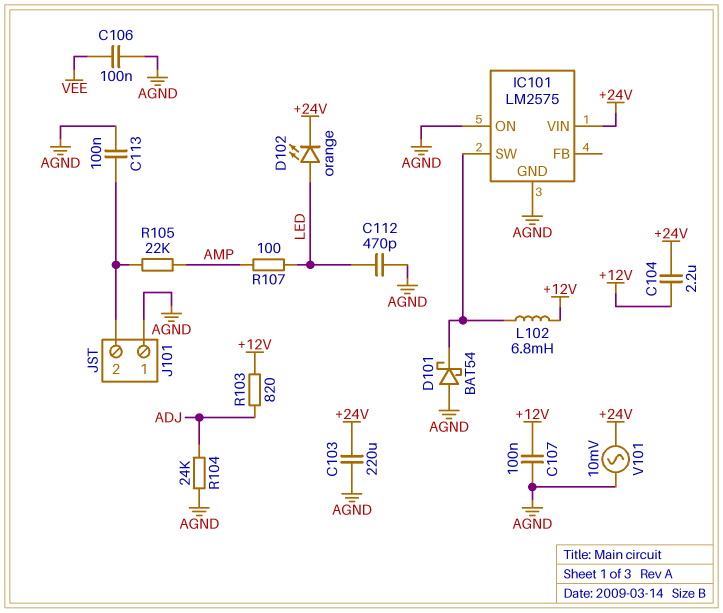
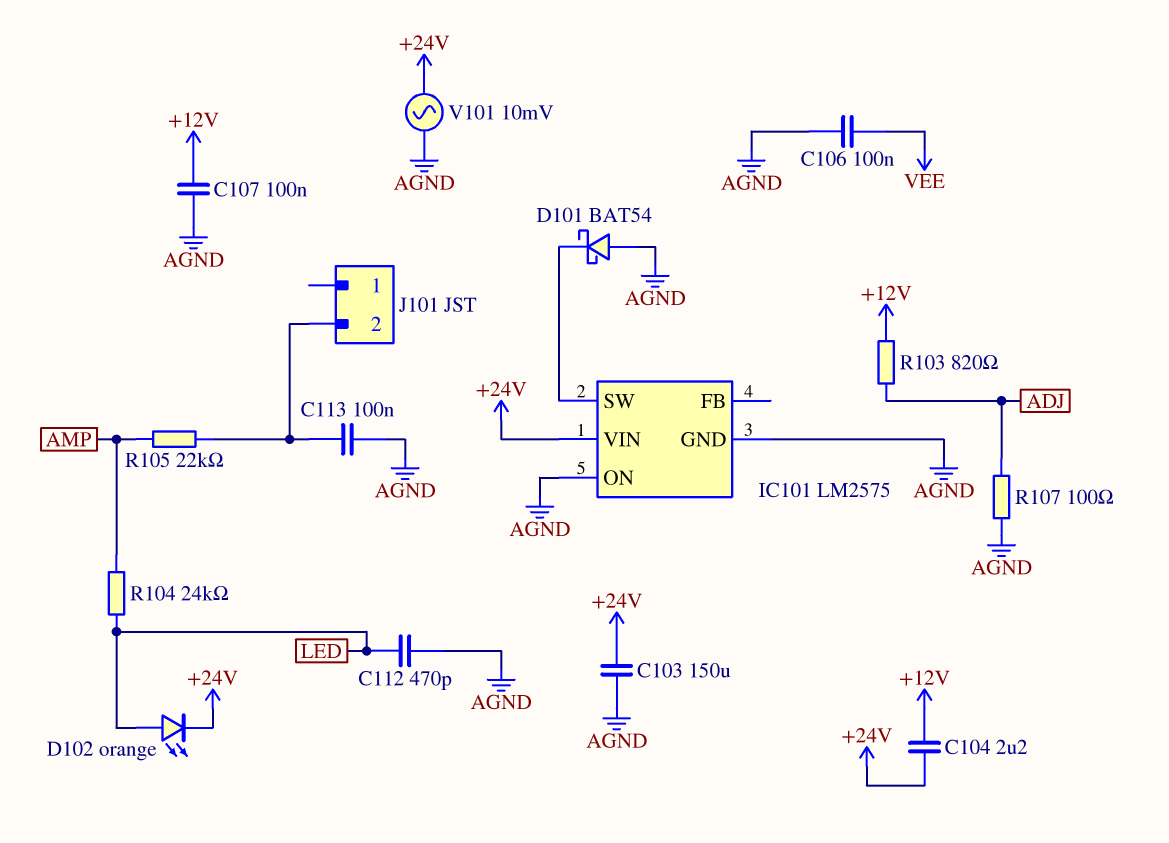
C103: 220uF (+24V, AGND) -> 150uF (+24V, AGND)
J101 pin 1: AGND -> none
L102: 6.8mH (+12V, IC101/SW) -> none
R104: 24k (ADJ, AGND) -> 24k (AMP, LED)
R107: 100 (AMP, LED) -> 100 (ADJ, AGND)

